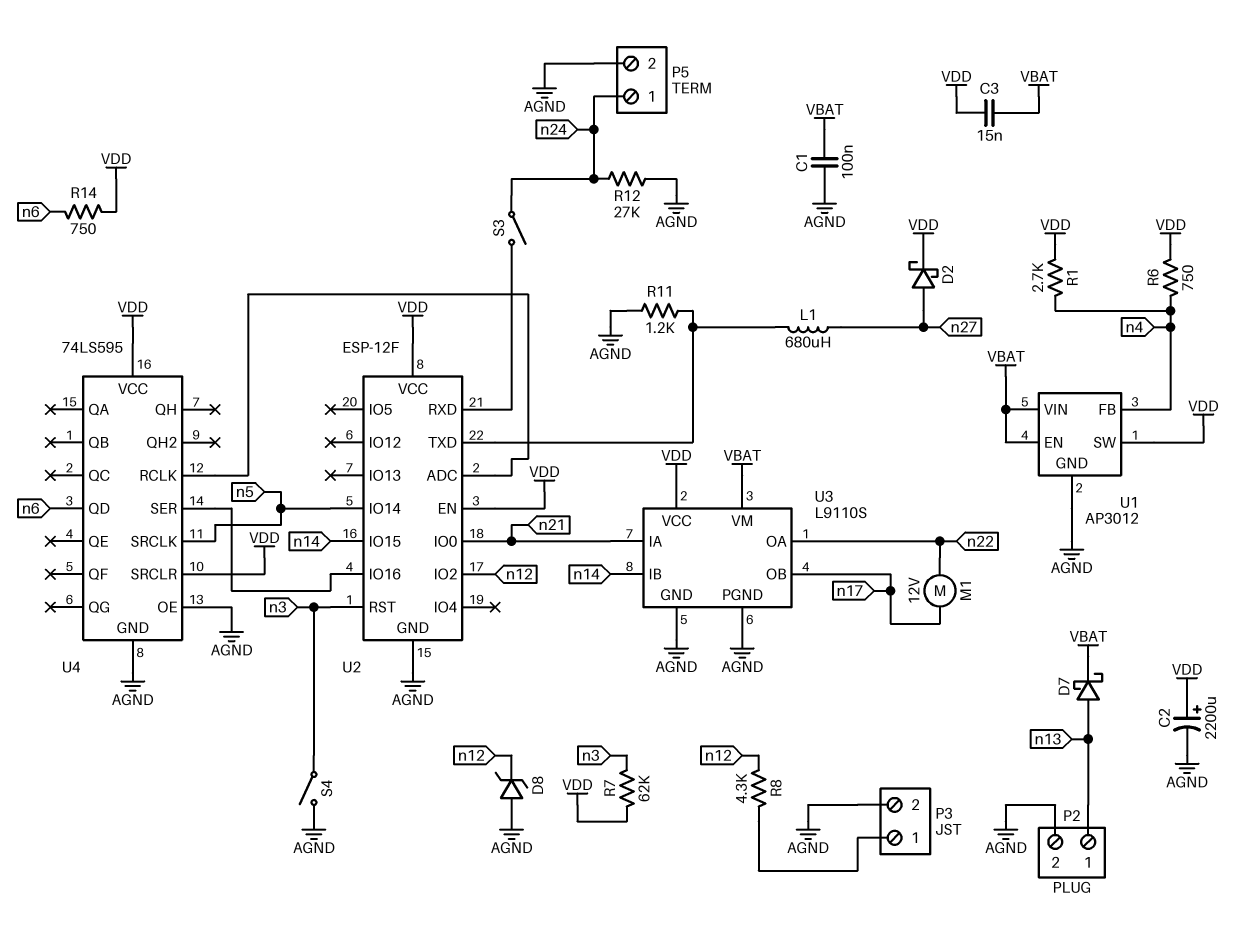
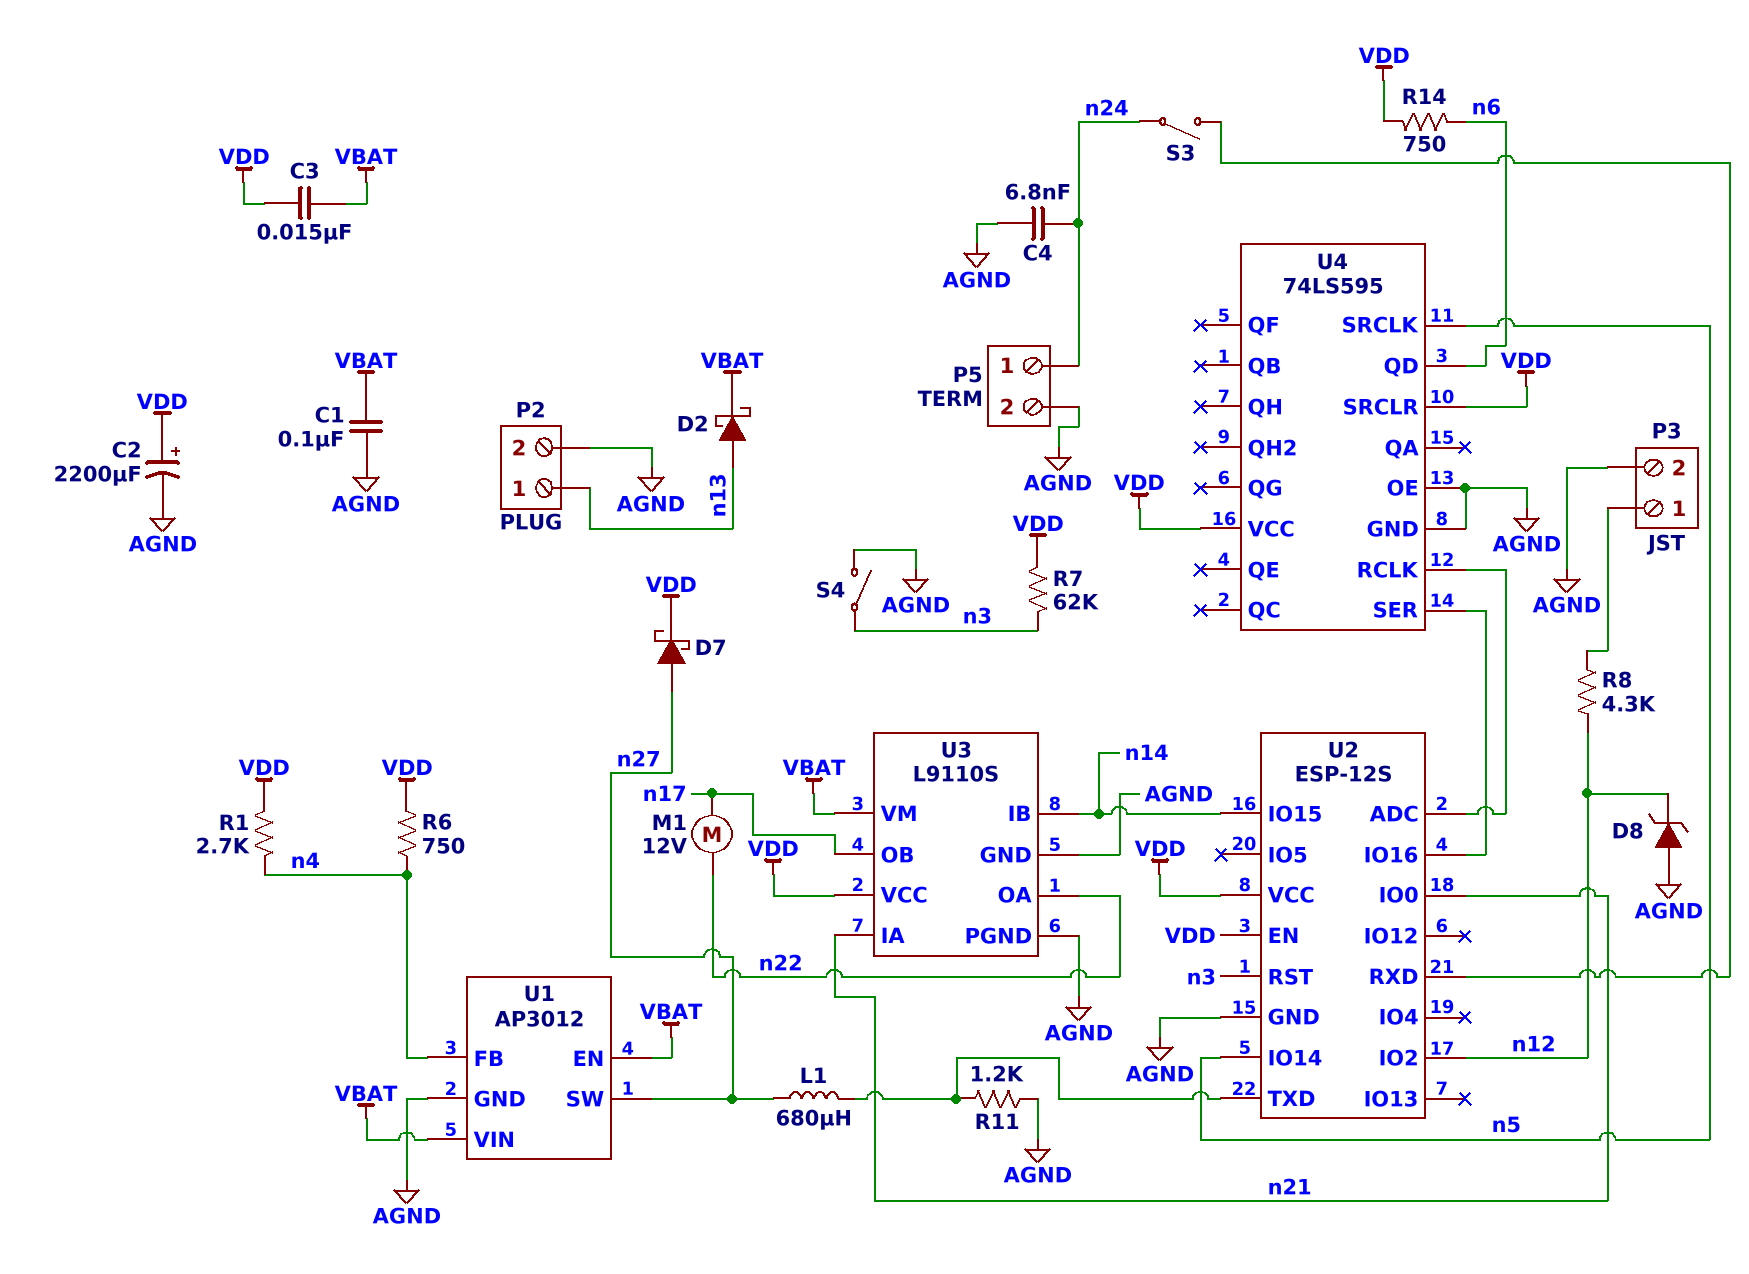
C4: none -> 6.8nF (AGND, n24)
D2: schottky (A n27, K VDD) -> schottky (A n13, K VBAT)
D7: schottky (A n13, K VBAT) -> schottky (A n27, K VDD)
R12: 27k (AGND, n24) -> none
U1 pin SW: VDD -> n27
U2: ESP-12F -> ESP-12S

